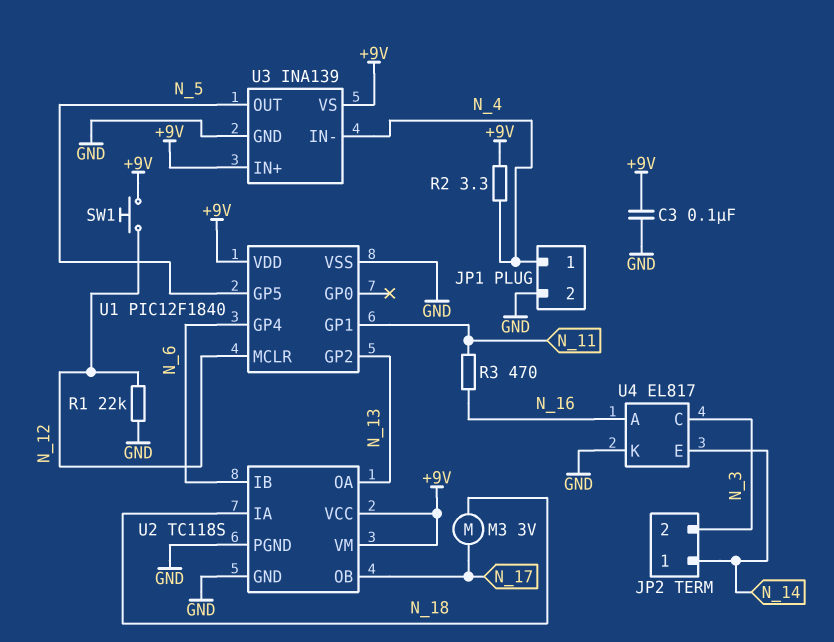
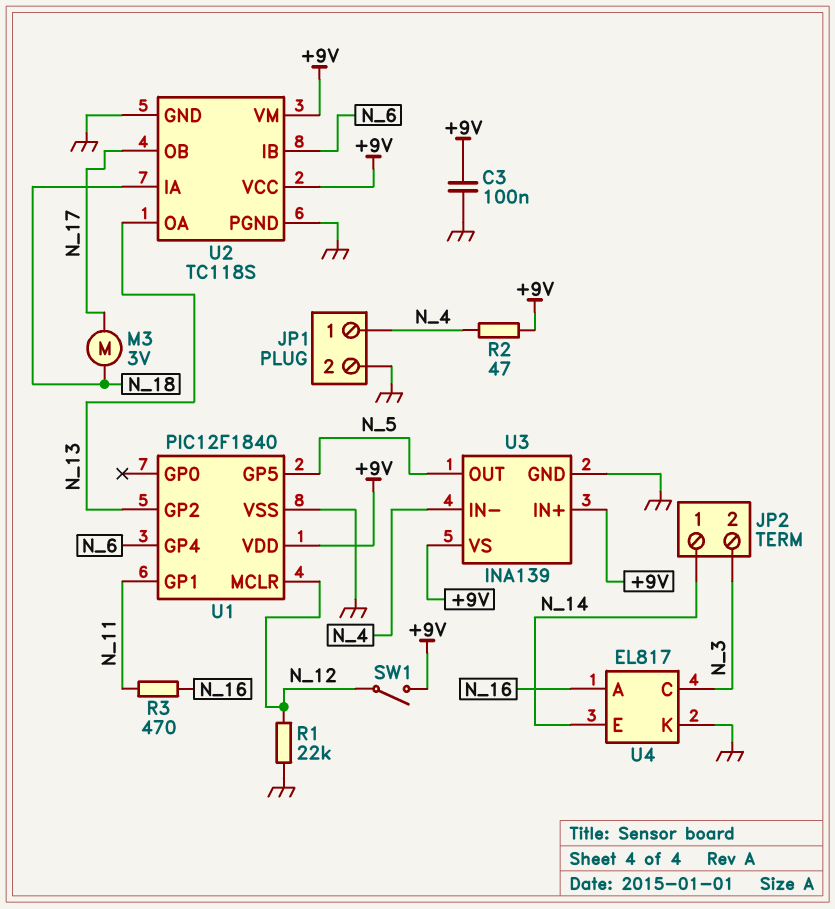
R2: 3.3 (+9V, N_4) -> 47 (+9V, N_4)
SW1: button (+9V, N_12) -> switch (+9V, N_12)

